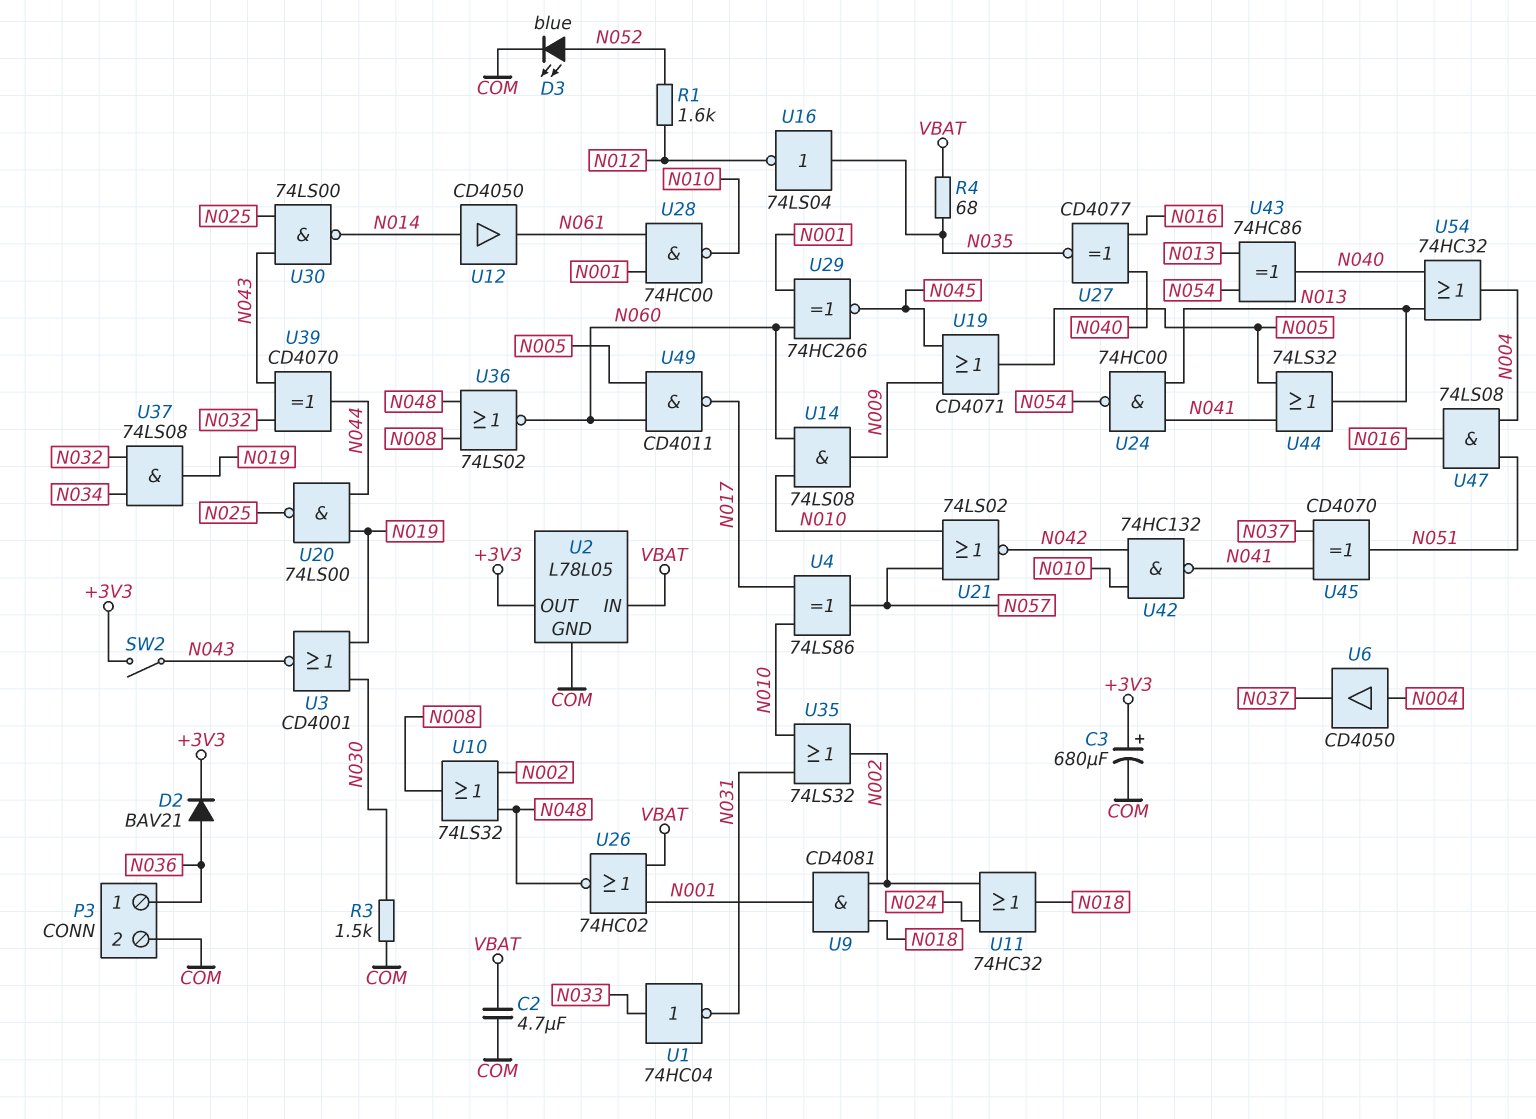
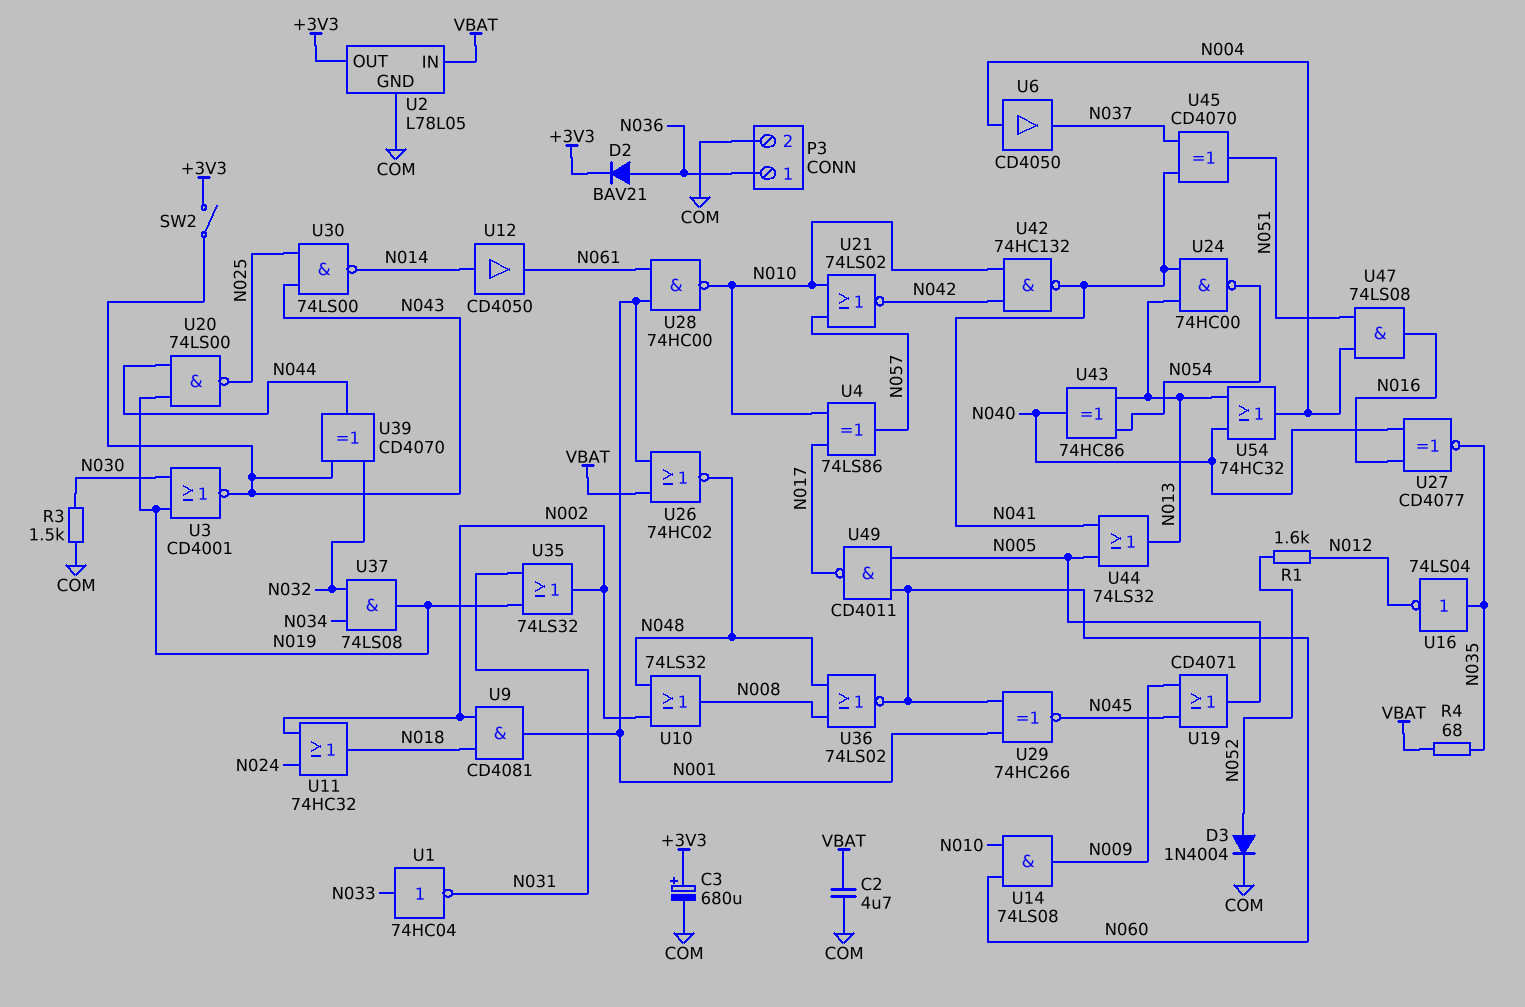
D3: LED blue (A N052, K COM) -> diode 1N4004 (A N052, K COM)
U35: OR 74LS32 (in N010, in N031, out N002) -> OR 74LS32 (in N019, in N031, out N002)

